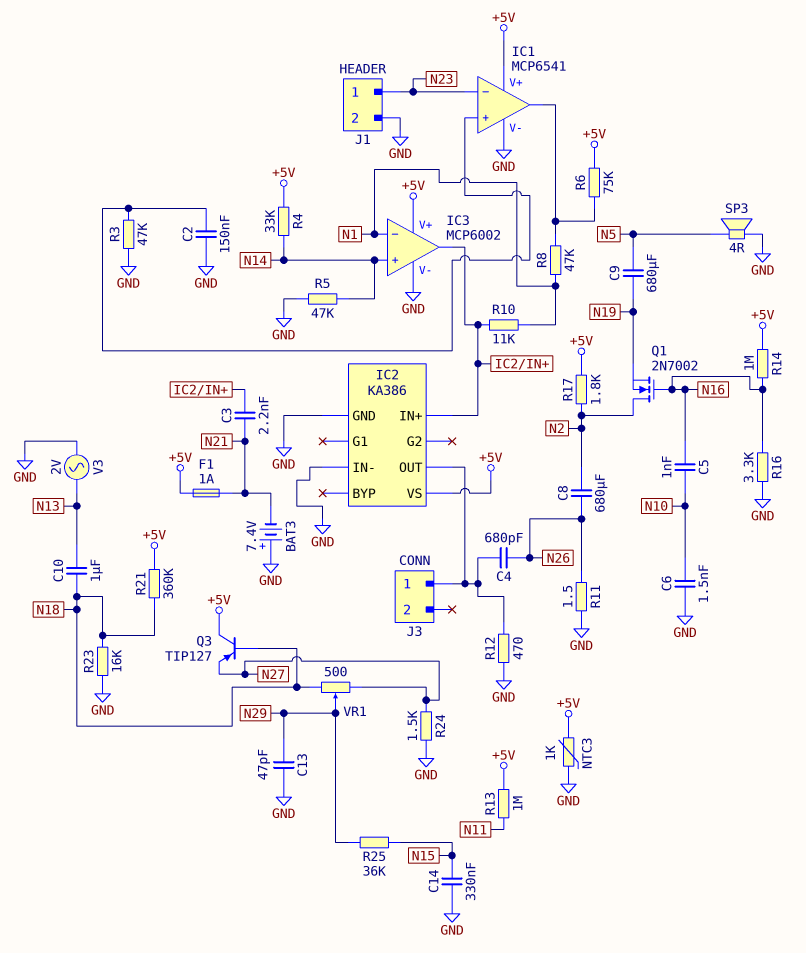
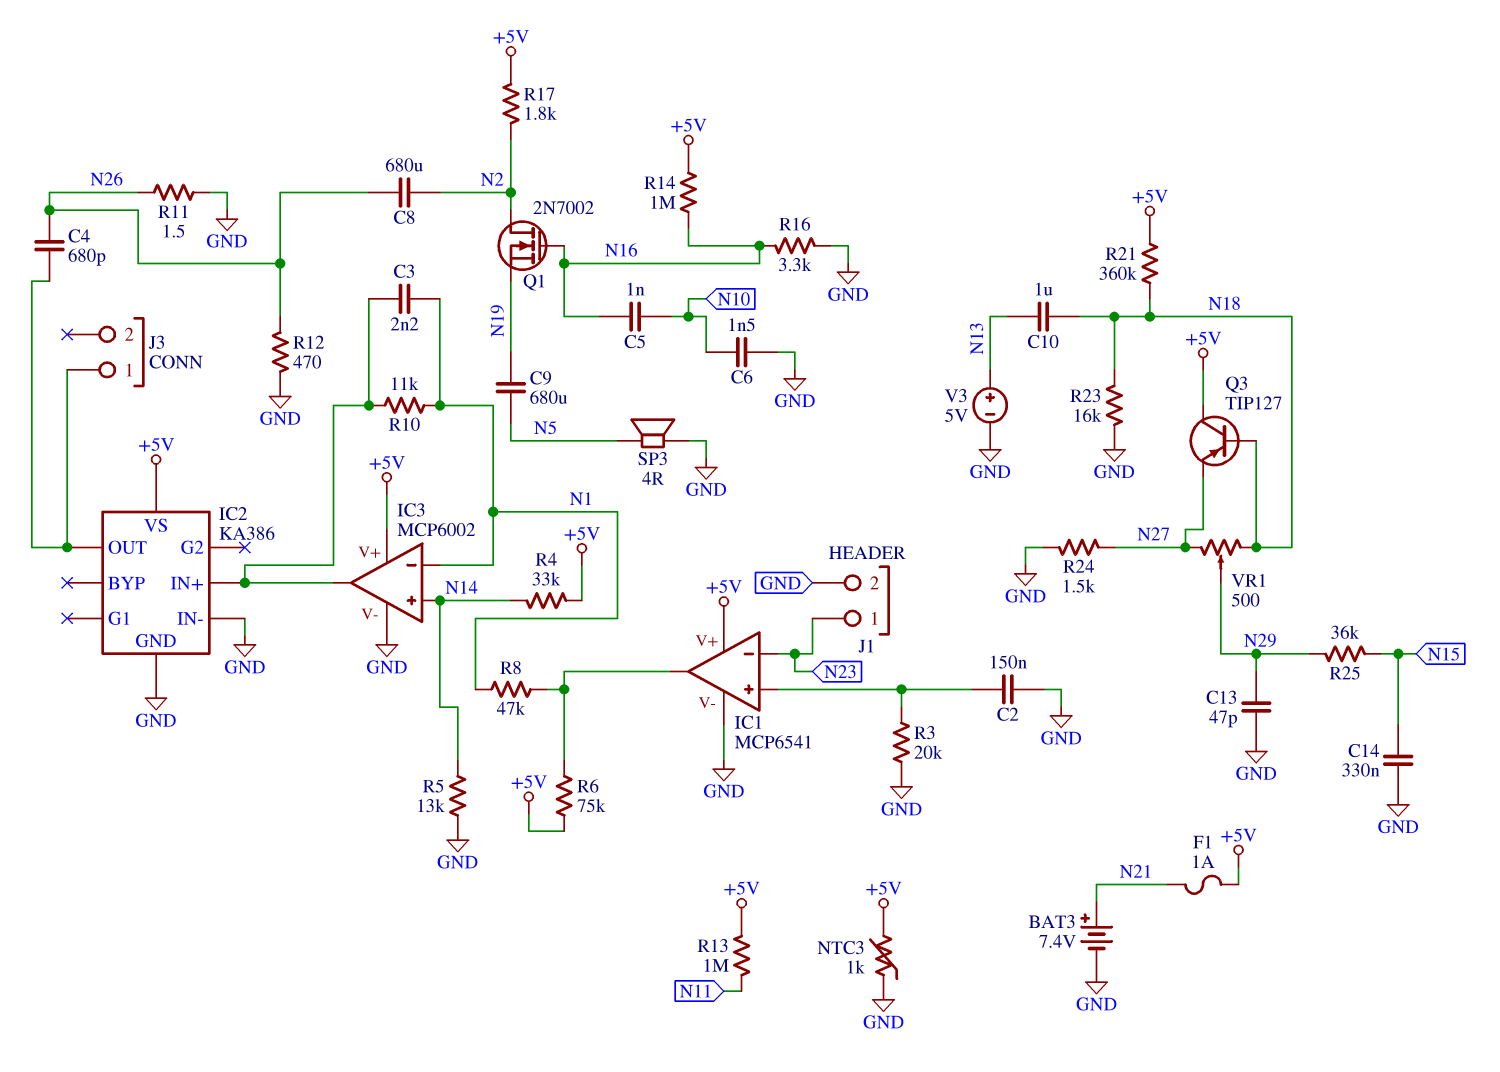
BAT3: 7.4V (plus GND, minus N21) -> 7.4V (plus N21, minus GND)
C3: 2.2nF (IC2/IN+, N21) -> 2.2nF (IC2/IN+, N1)
R3: 47k (GND, IC1/in+) -> 20k (GND, IC1/in+)
R5: 47k (GND, N14) -> 13k (GND, N14)
R12: 470 (GND, IC2/OUT) -> 470 (GND, N26)
V3: AC 2V (GND, N13) -> 5V (plus N13, minus GND)

